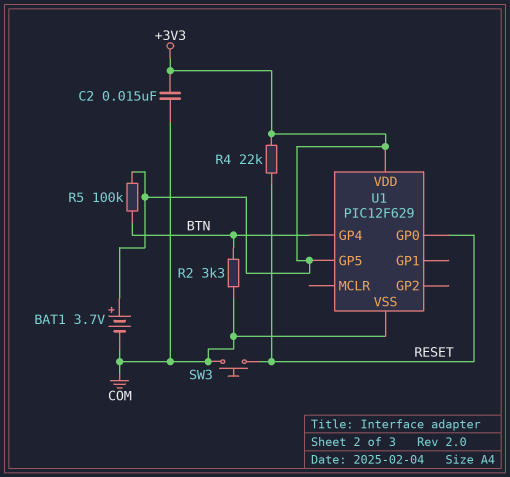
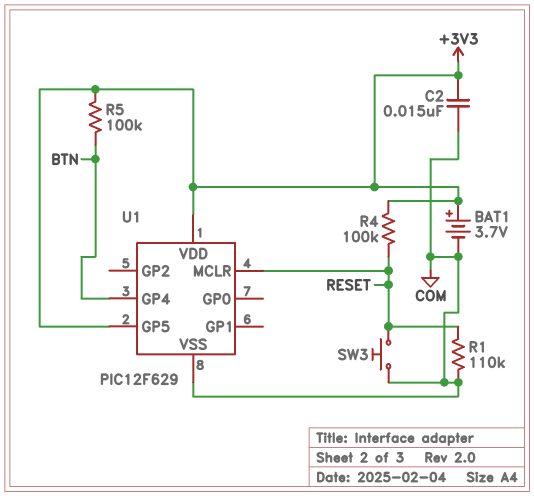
R1: none -> 110k (COM, RESET)
R2: 3.3k (BTN, COM) -> none
R4: 22k (+3V3, RESET) -> 100k (+3V3, RESET)
U1 pin GP0: RESET -> none
U1 pin MCLR: none -> RESET

